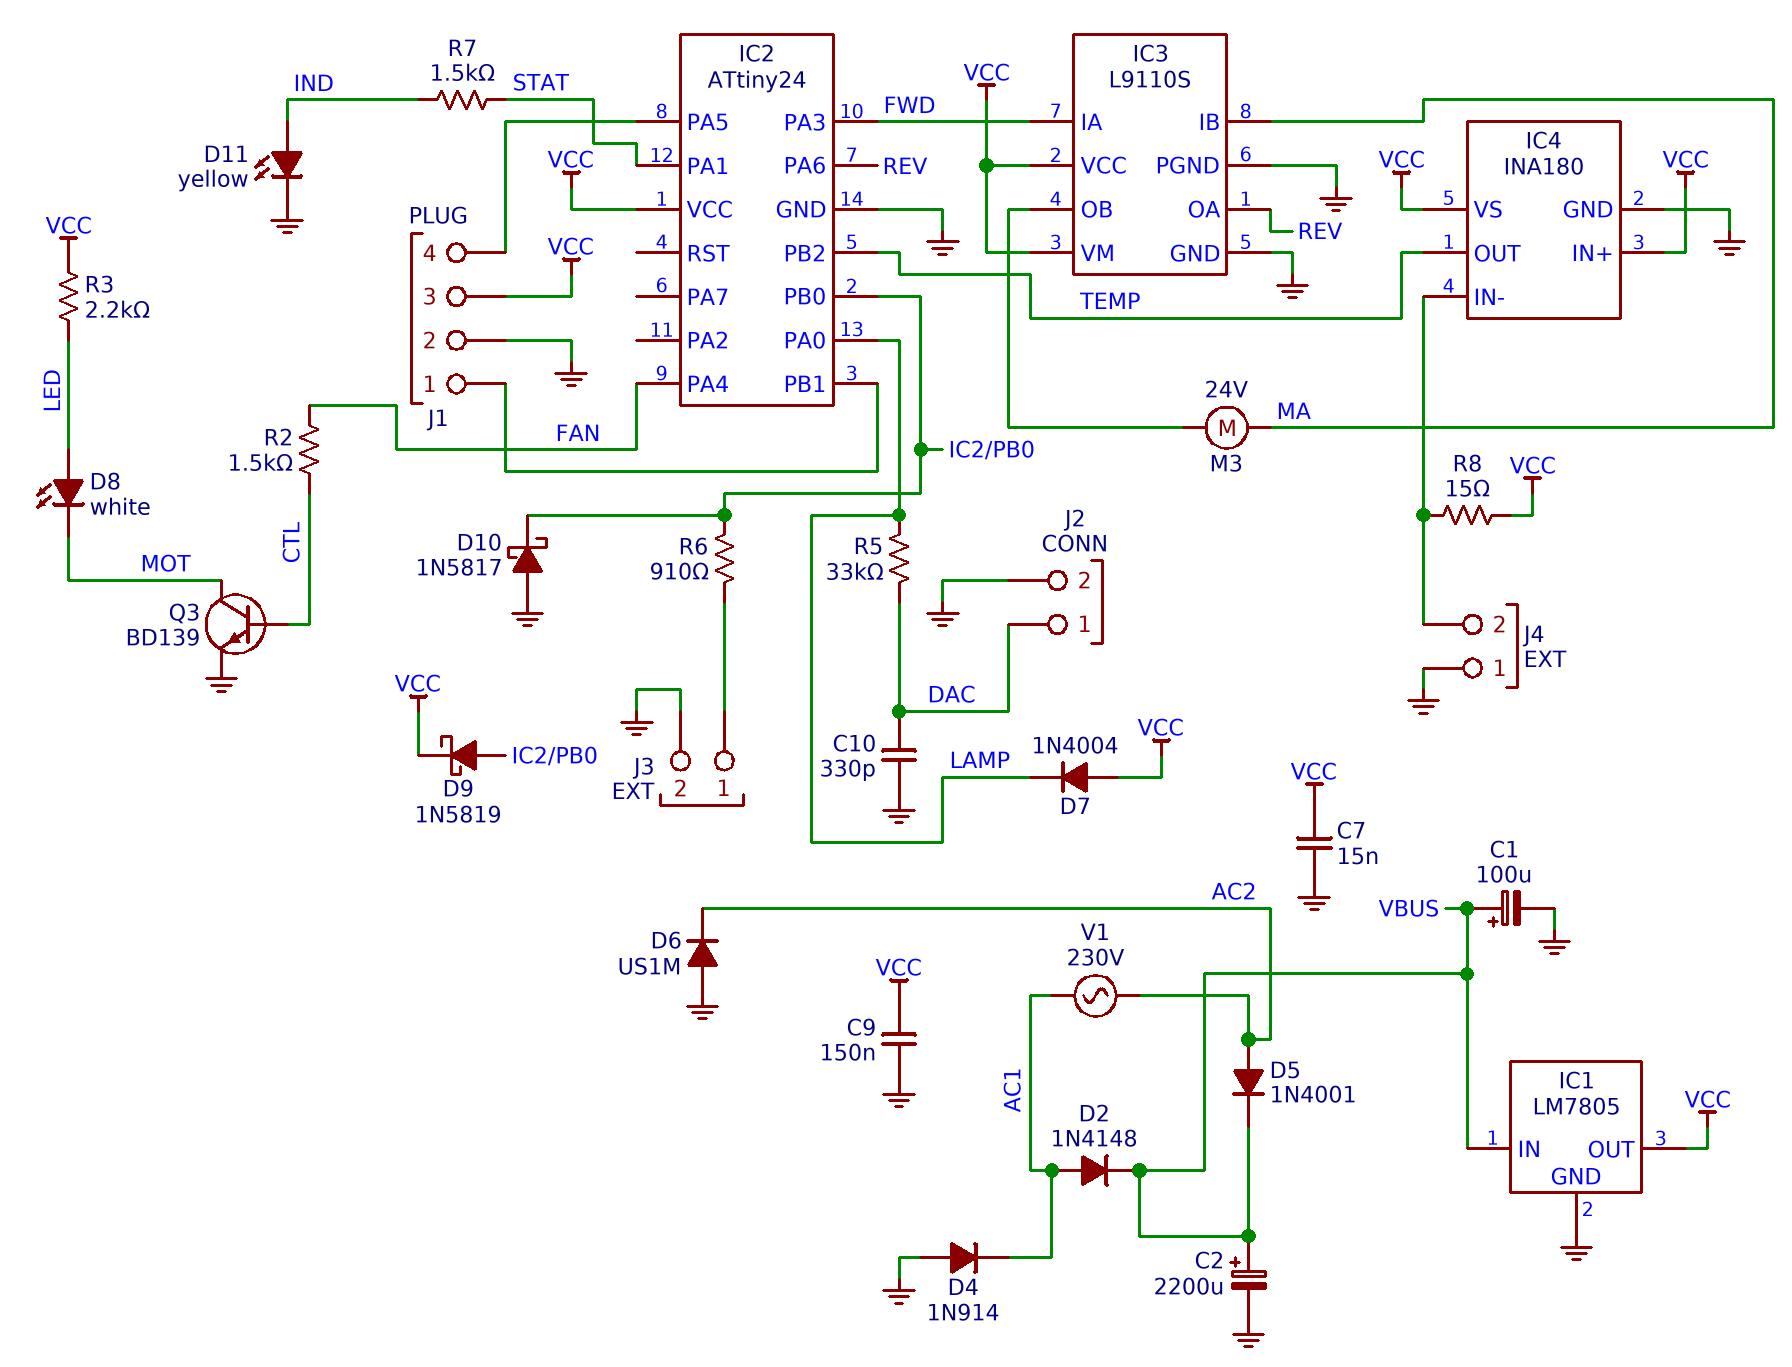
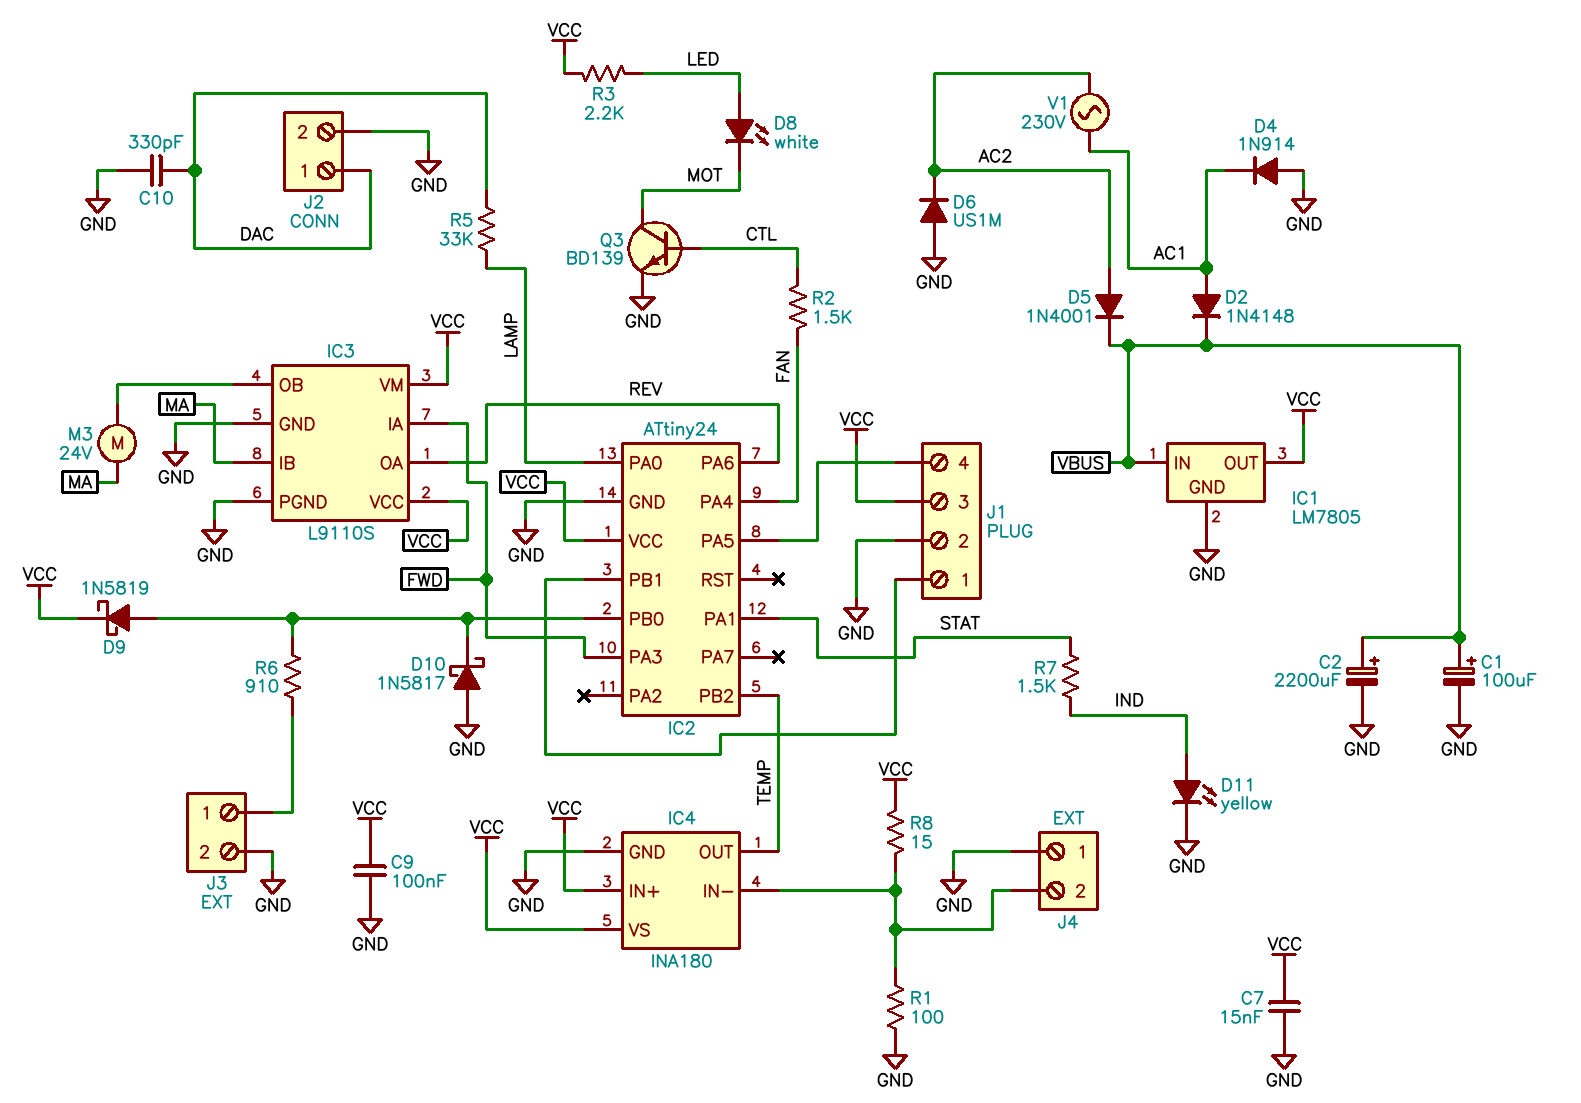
C9: 150nF (GND, VCC) -> 100nF (GND, VCC)
D7: diode 1N4004 (A VCC, K LAMP) -> none
R1: none -> 100 (GND, IC4/IN-)

